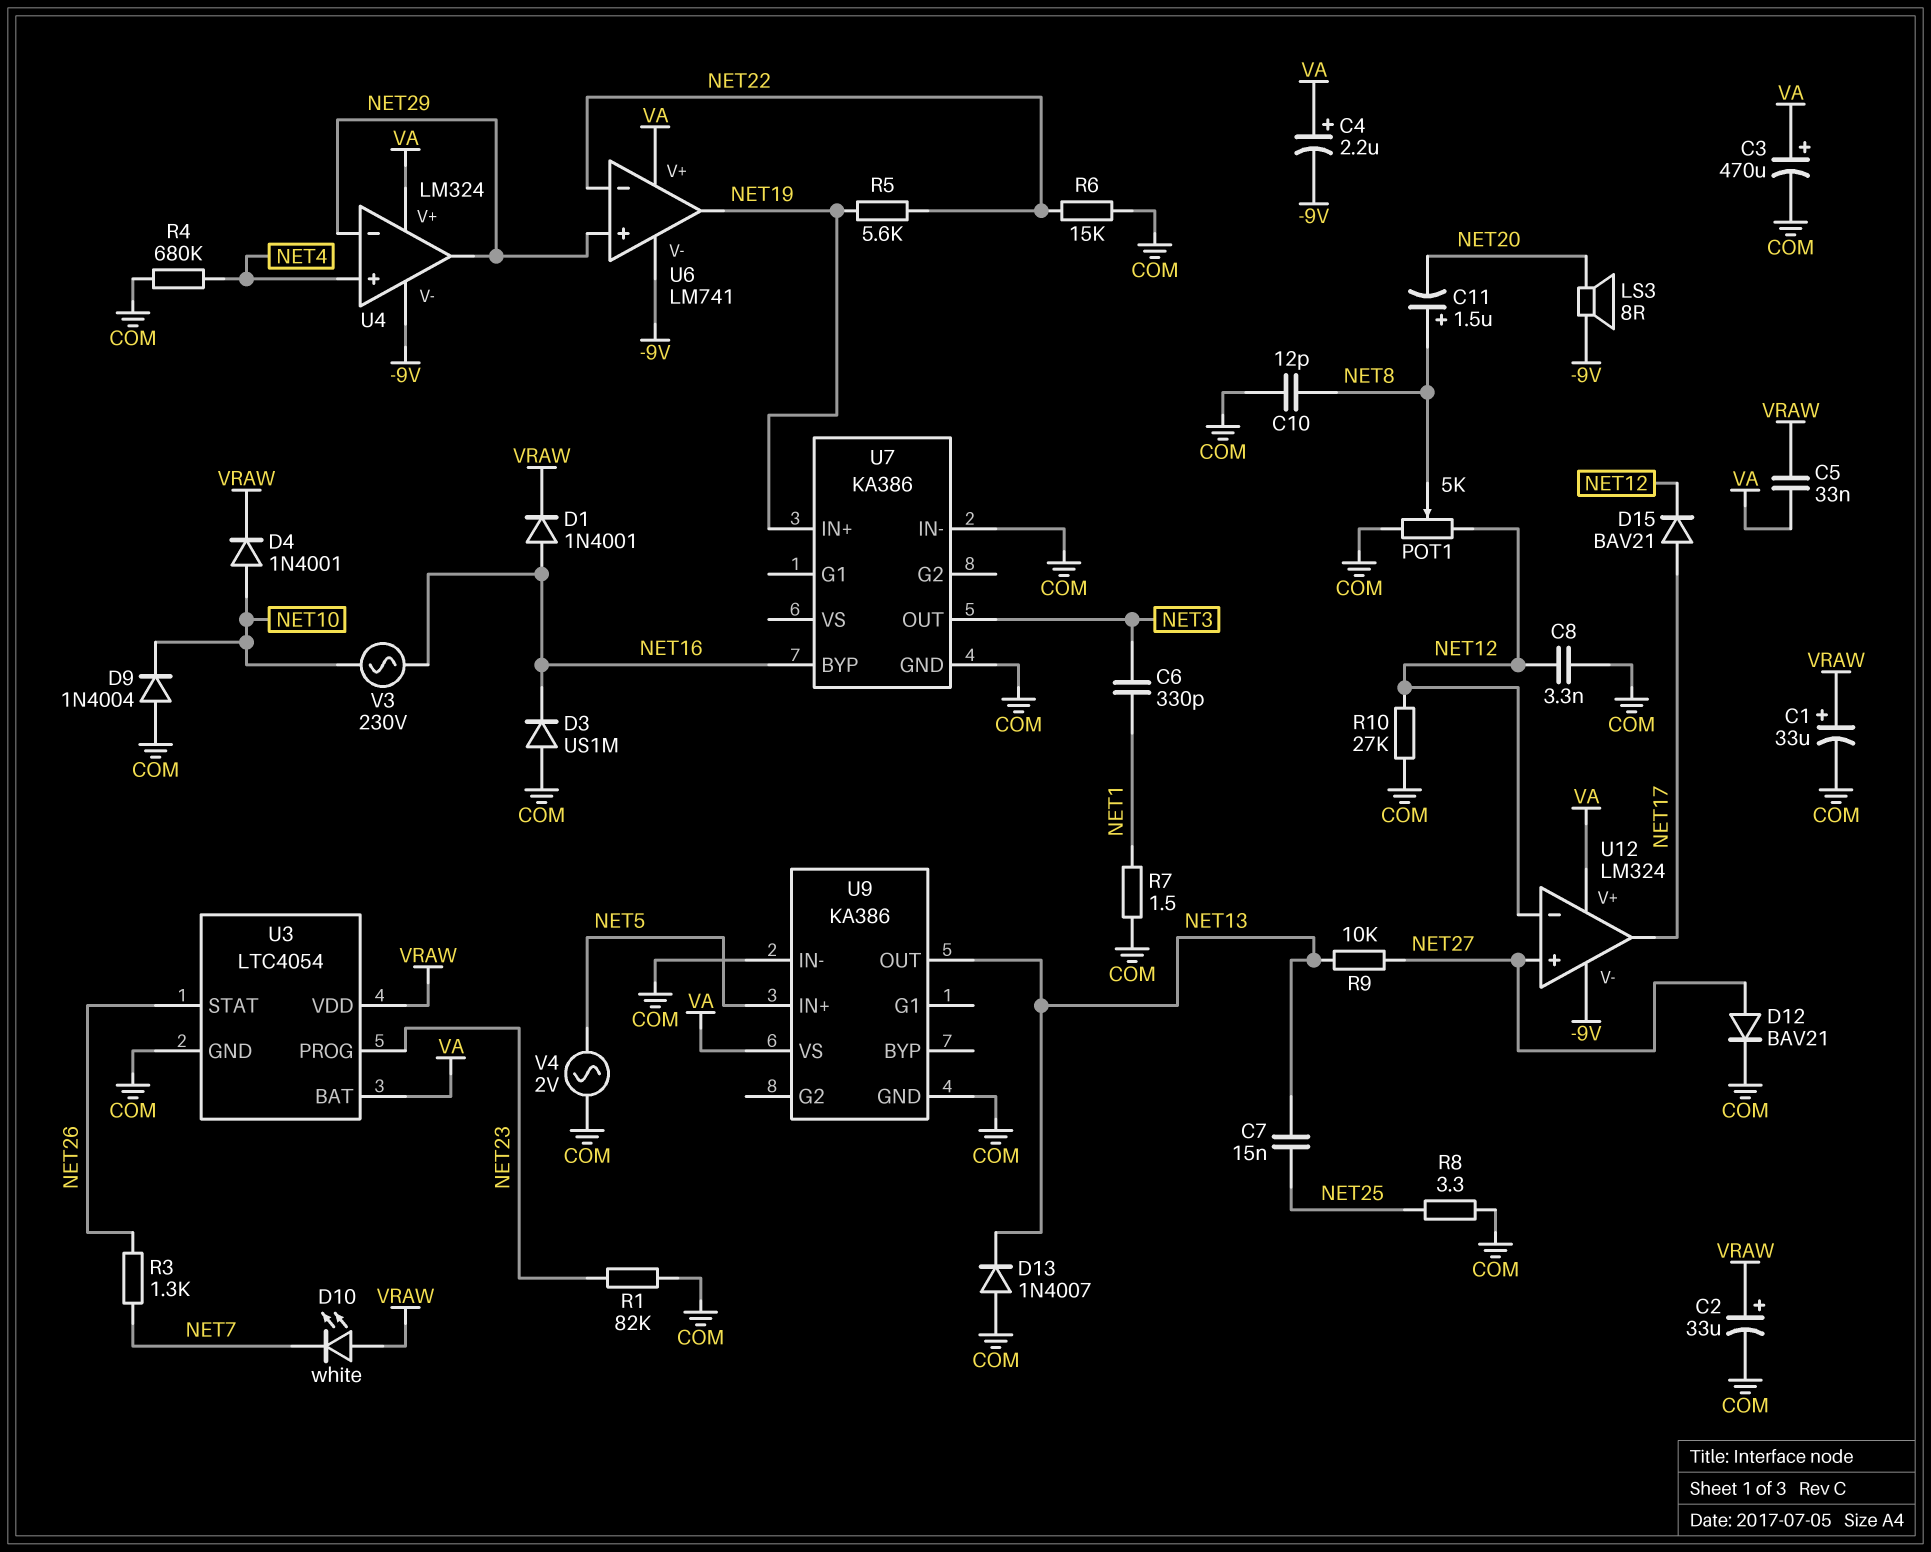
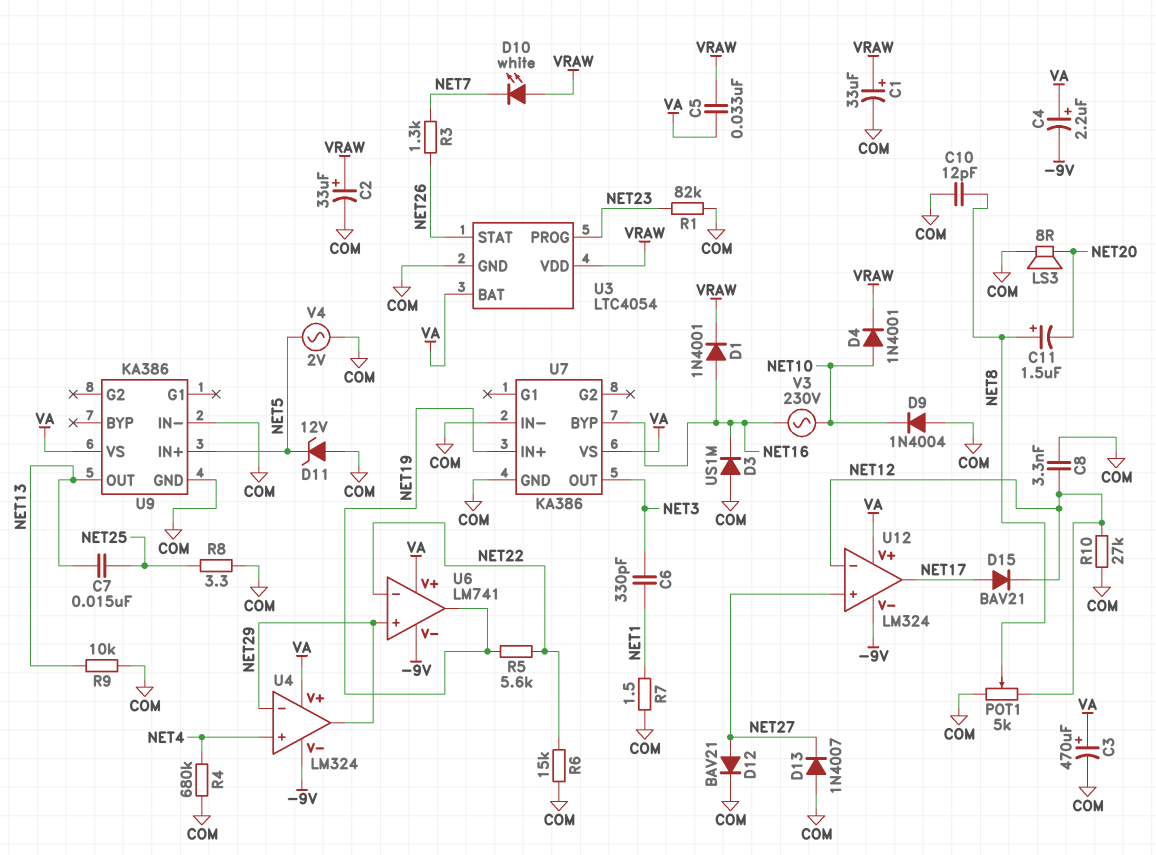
D11: none -> zener 12V (A COM, K NET5)
D13: diode 1N4007 (A COM, K NET13) -> diode 1N4007 (A COM, K NET27)
LS3: speaker 8R (-9V, NET20) -> speaker 8R (COM, NET20)
R9: 10k (NET13, NET27) -> 10k (COM, NET13)
U7 pin VS: none -> VA

